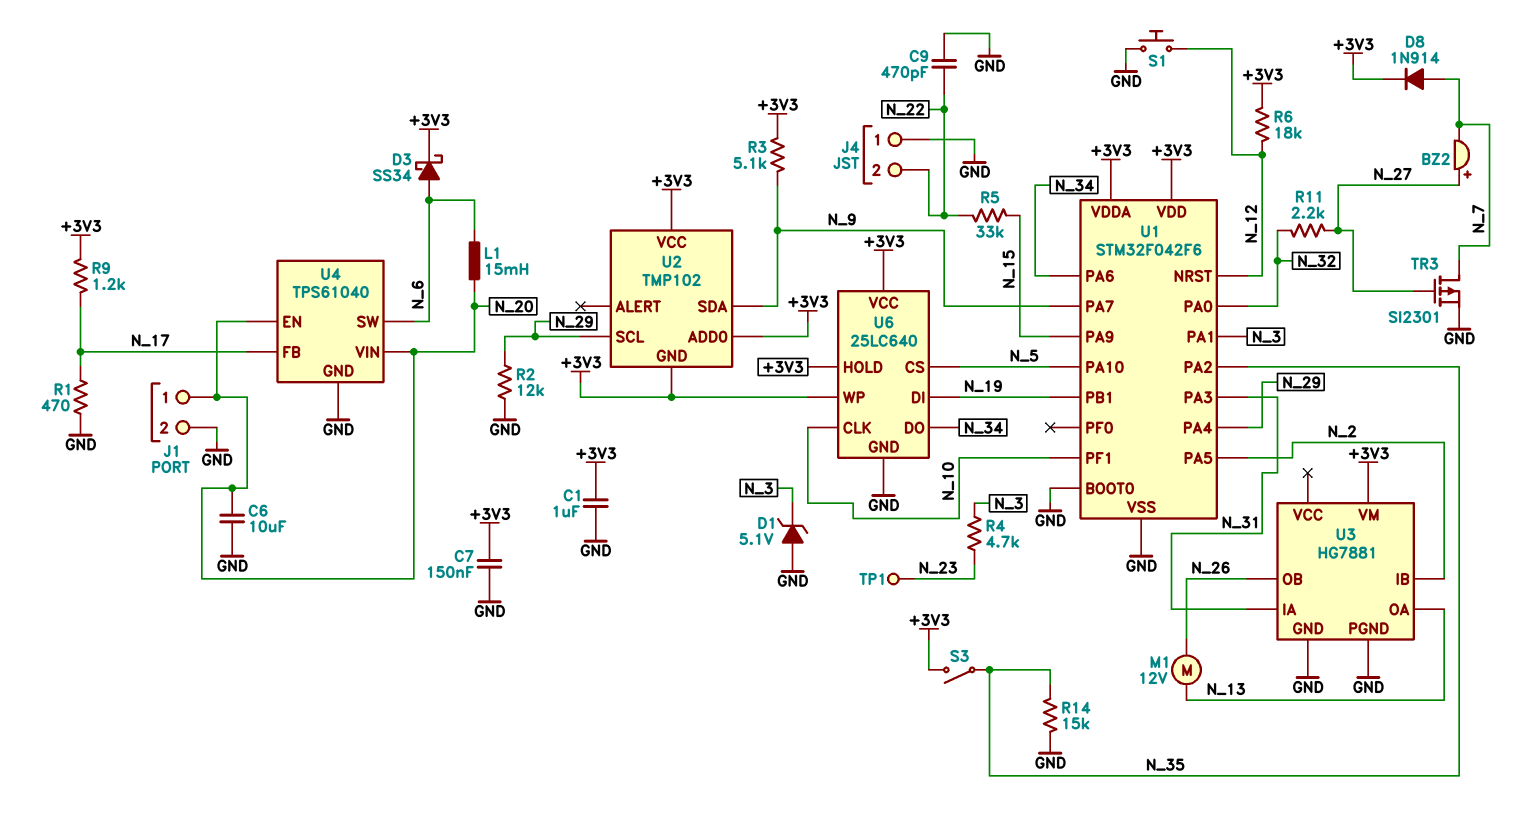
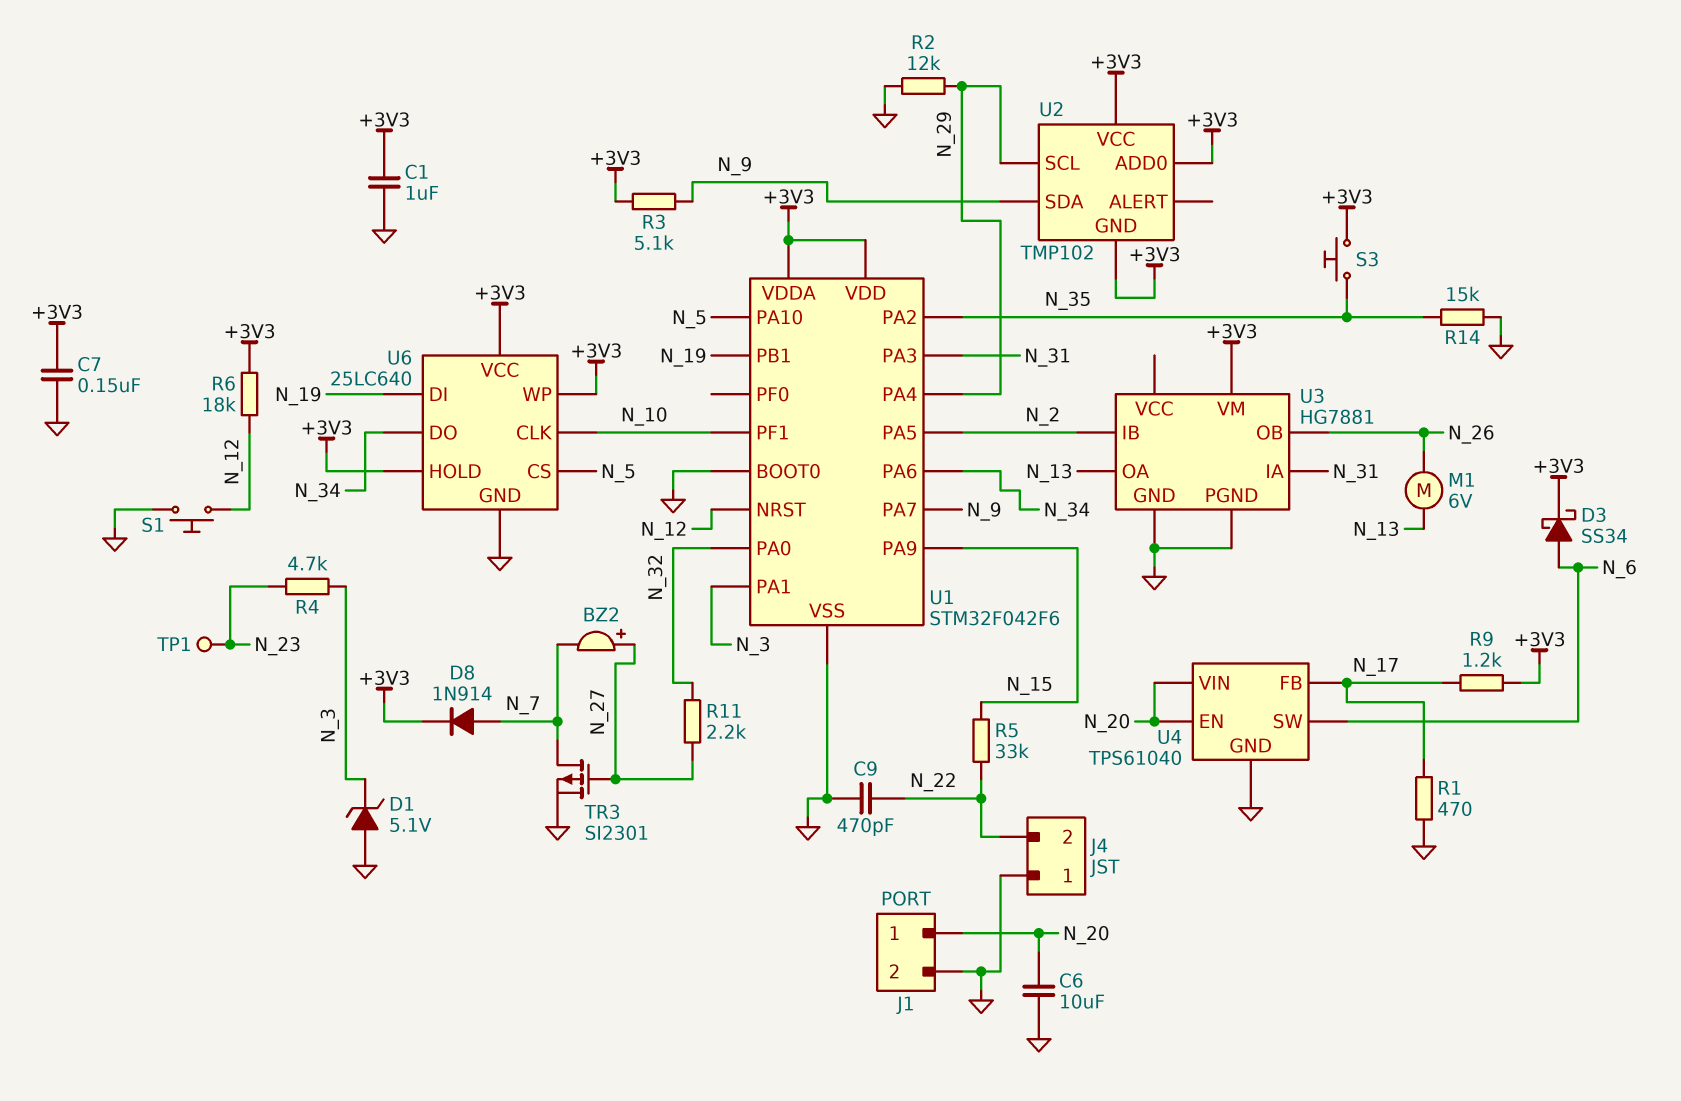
L1: 15mH (N_6, N_20) -> none
M1: motor 12V (N_13, N_26) -> motor 6V (N_13, N_26)
S3: switch (+3V3, N_35) -> button (+3V3, N_35)

